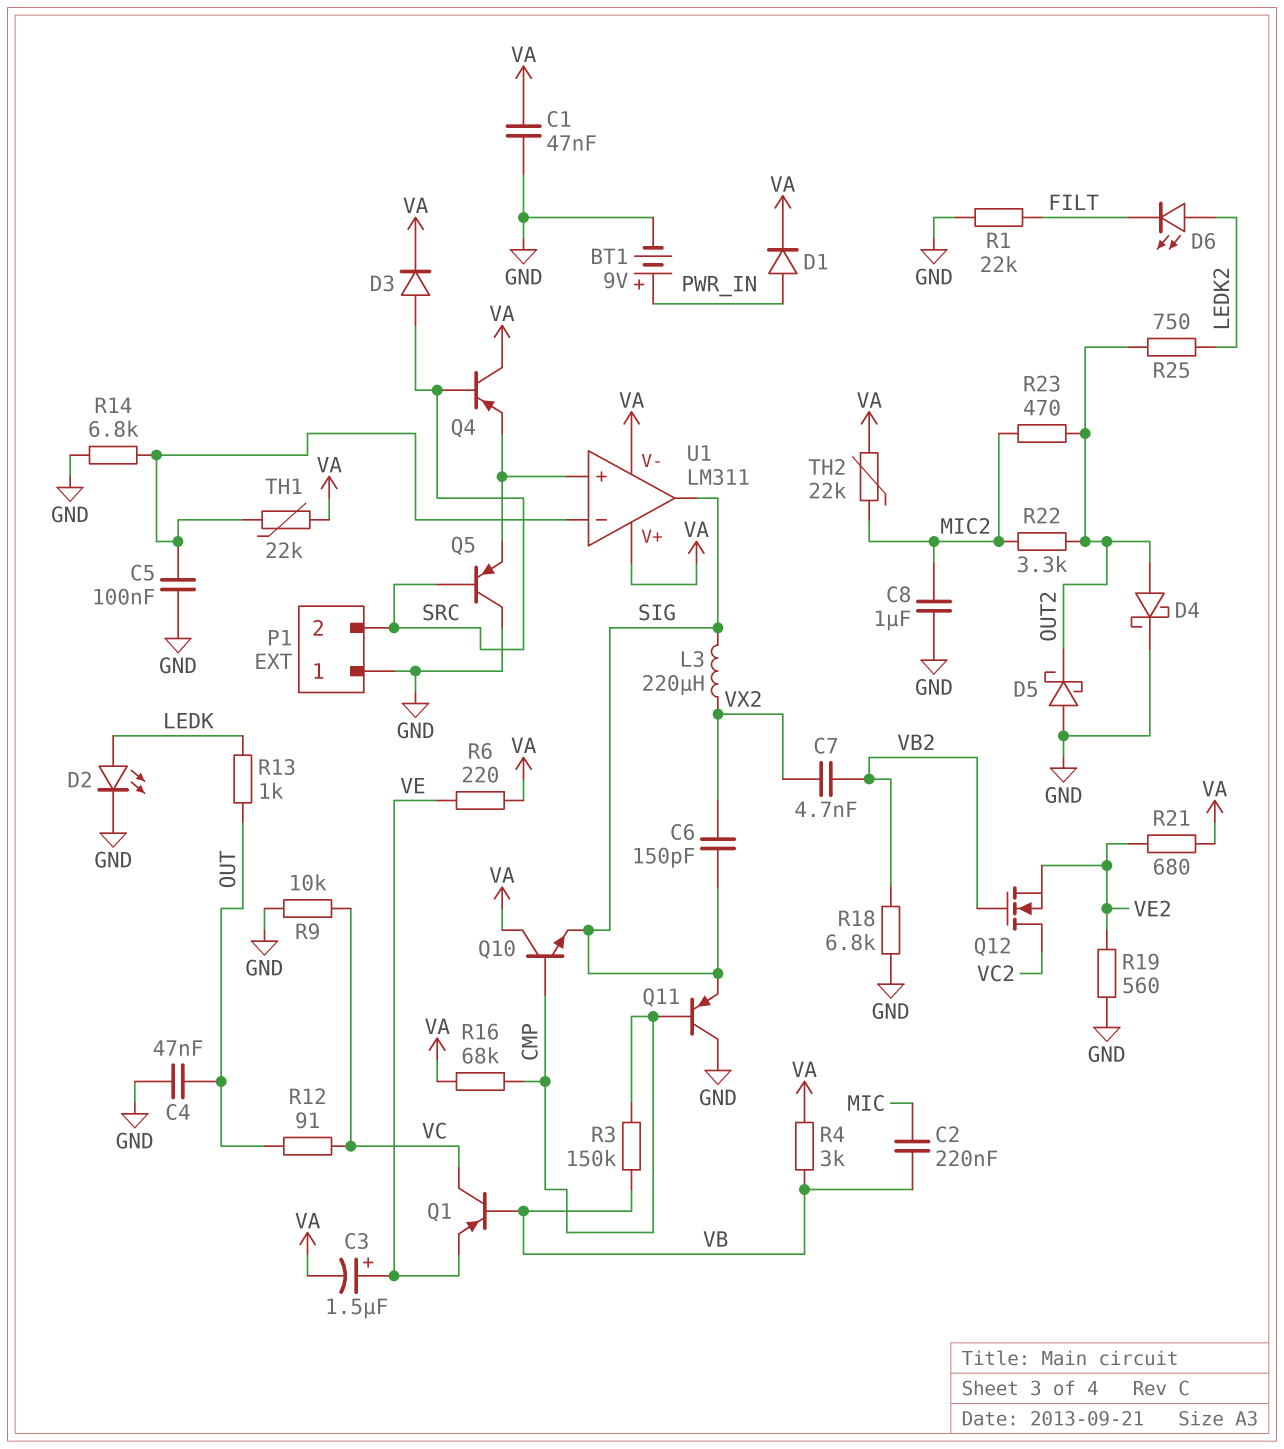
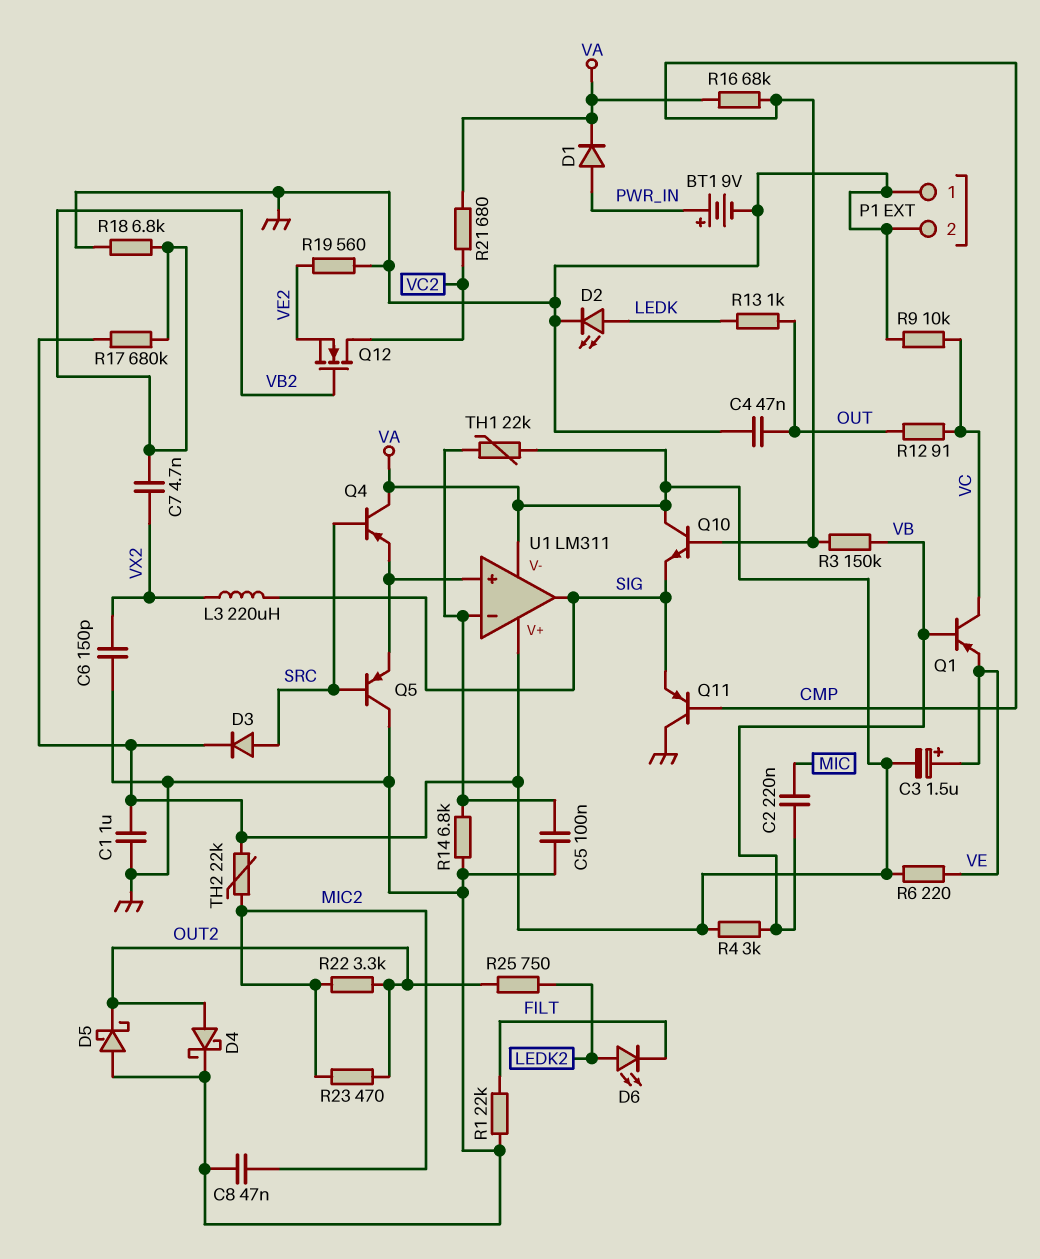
C1: 47nF (GND, VA) -> 1uF (GND, VA)
C6: 150pF (SIG, VX2) -> 150pF (GND, VX2)
C8: 1uF (GND, MIC2) -> 47nF (GND, MIC2)
P1 pin 2: SRC -> GND
R17: none -> 680k (VA, VB2)
R21: 680 (VA, VE2) -> 680 (VA, VC2)

